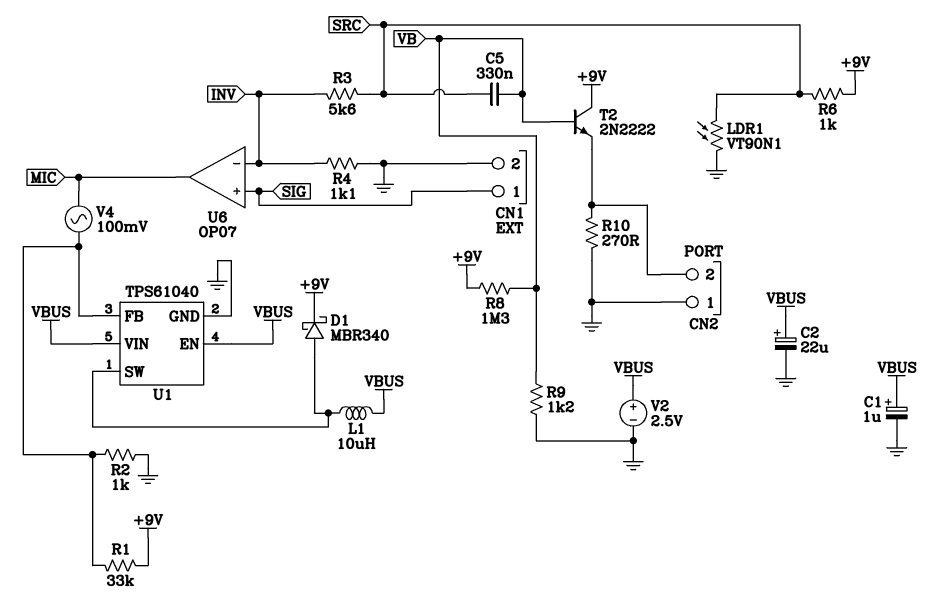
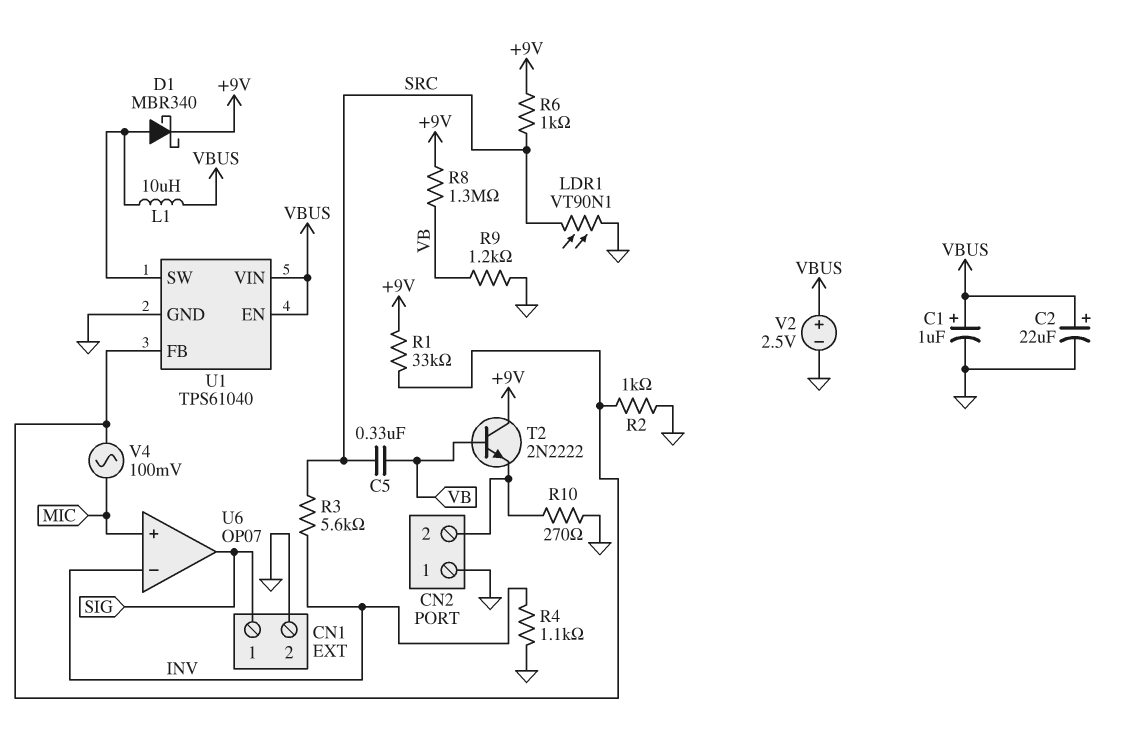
U6 pin in+: SIG -> MIC
U6 pin out: MIC -> SIG

